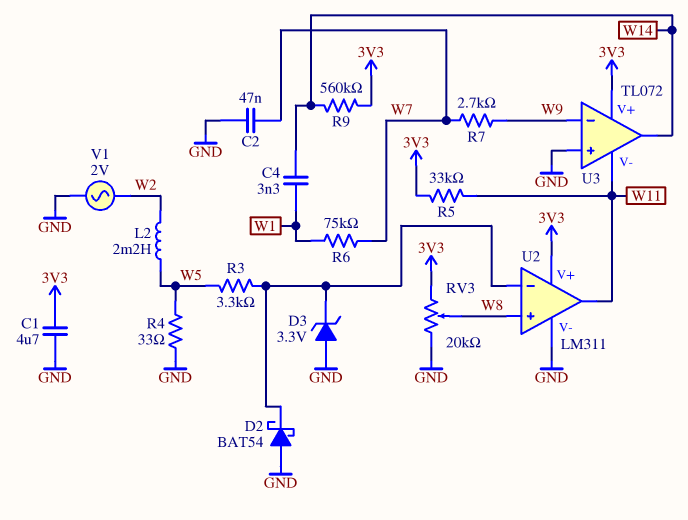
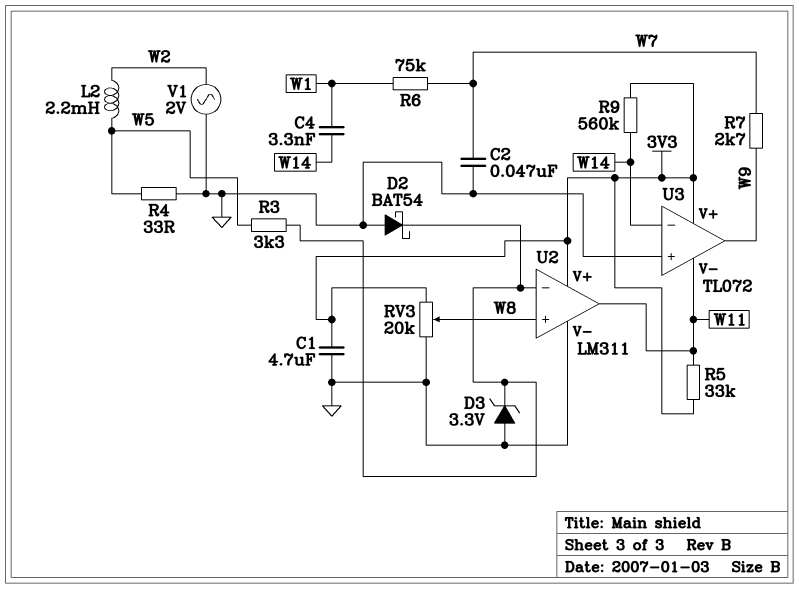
U3 pin in-: W9 -> W14
U3 pin out: W14 -> W9

